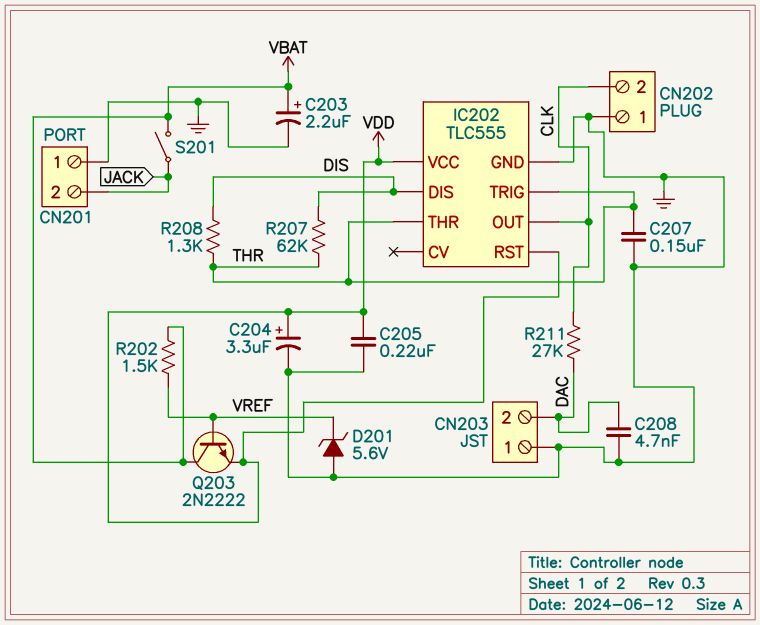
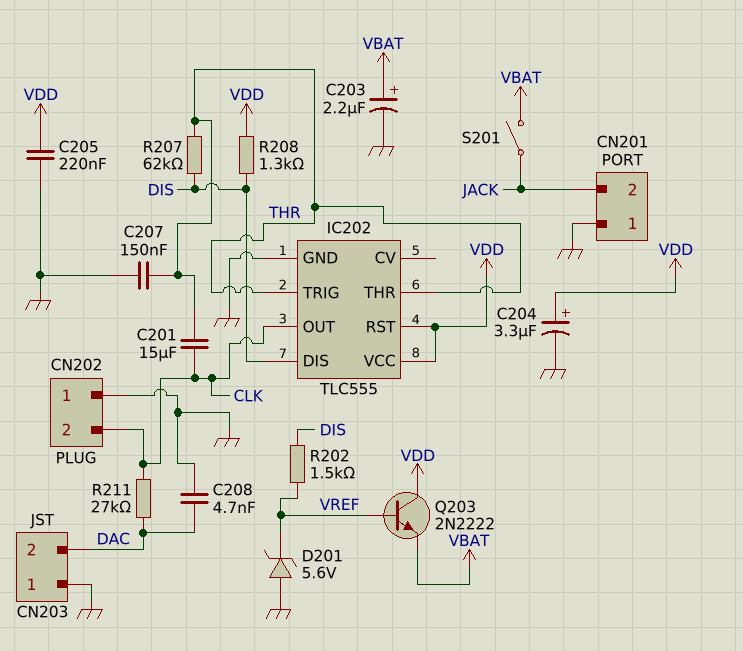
C201: none -> 15uF (CLK, THR)
Q203: NPN 2N2222 (B VREF, C VBAT, E VDD) -> NPN 2N2222 (B VREF, C VDD, E VBAT)
R202: 1.5k (VBAT, VREF) -> 1.5k (DIS, VREF)
R208: 1.3k (DIS, THR) -> 1.3k (DIS, VDD)

